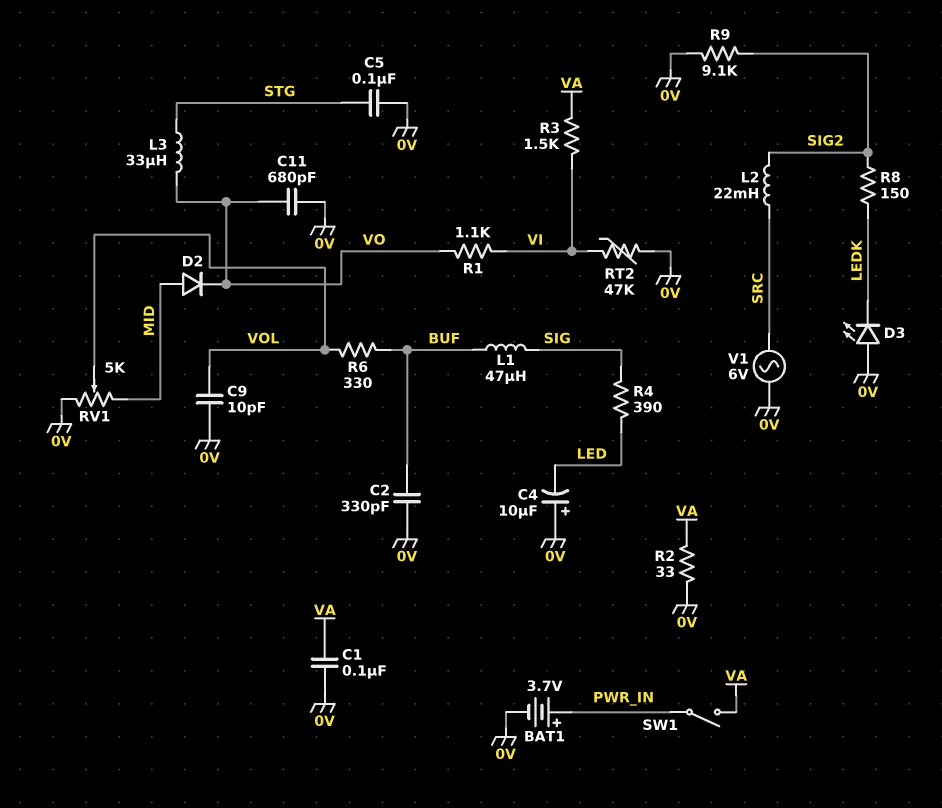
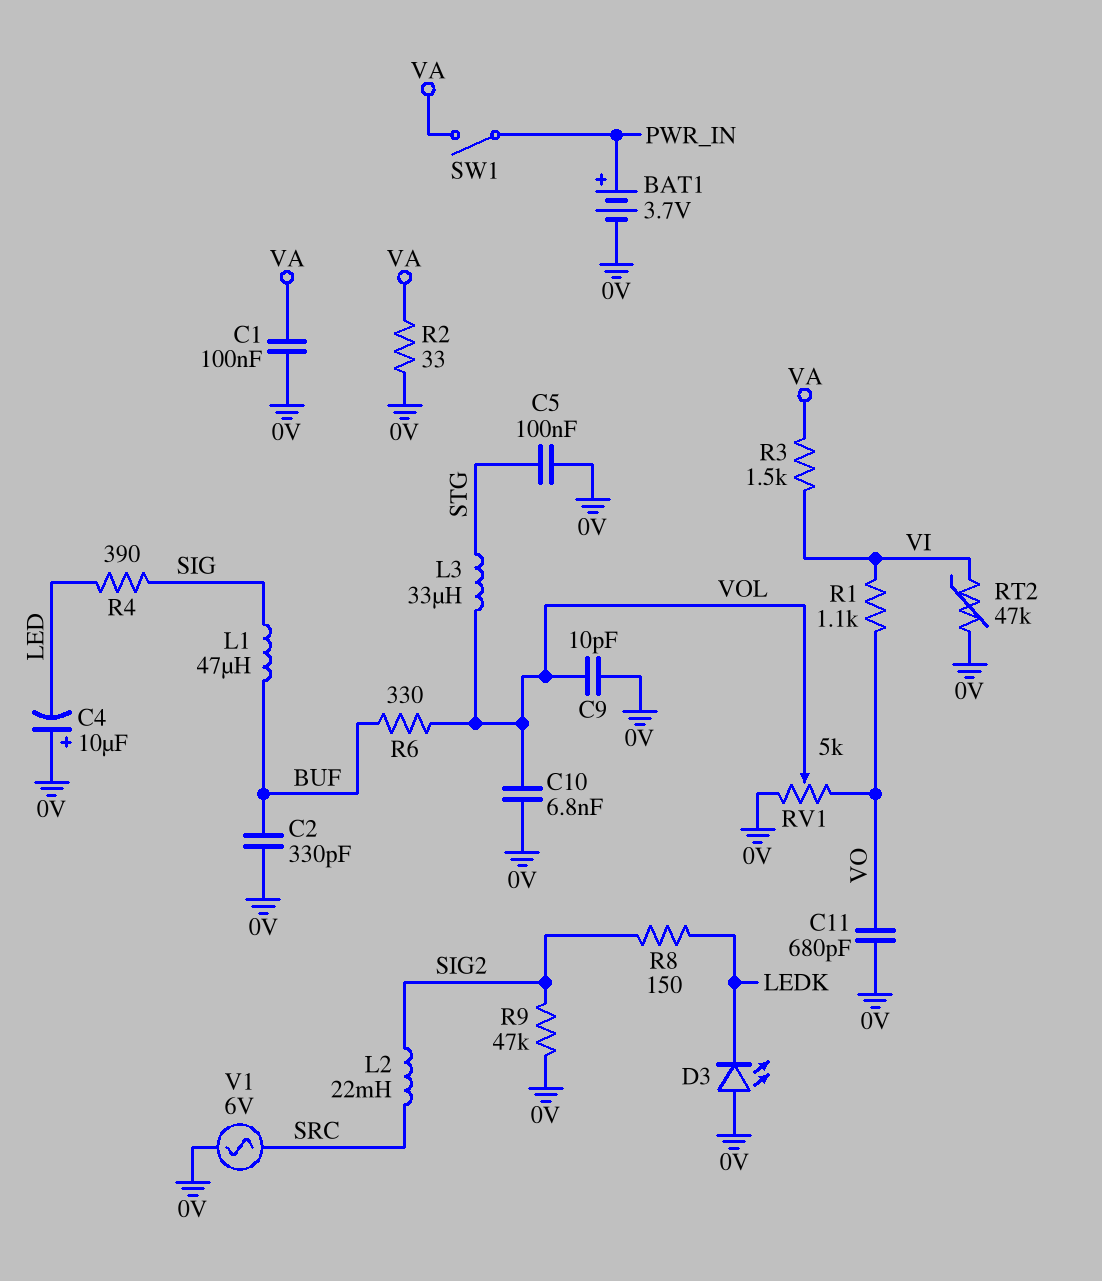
C10: none -> 6.8nF (0V, VOL)
D2: diode (A MID, K VO) -> none
L3: 33uH (STG, VO) -> 33uH (STG, VOL)
R9: 9.1k (0V, SIG2) -> 47k (0V, SIG2)
RV1: 5k (0V, MID, wiper VOL) -> 5k (0V, VO, wiper VOL)

